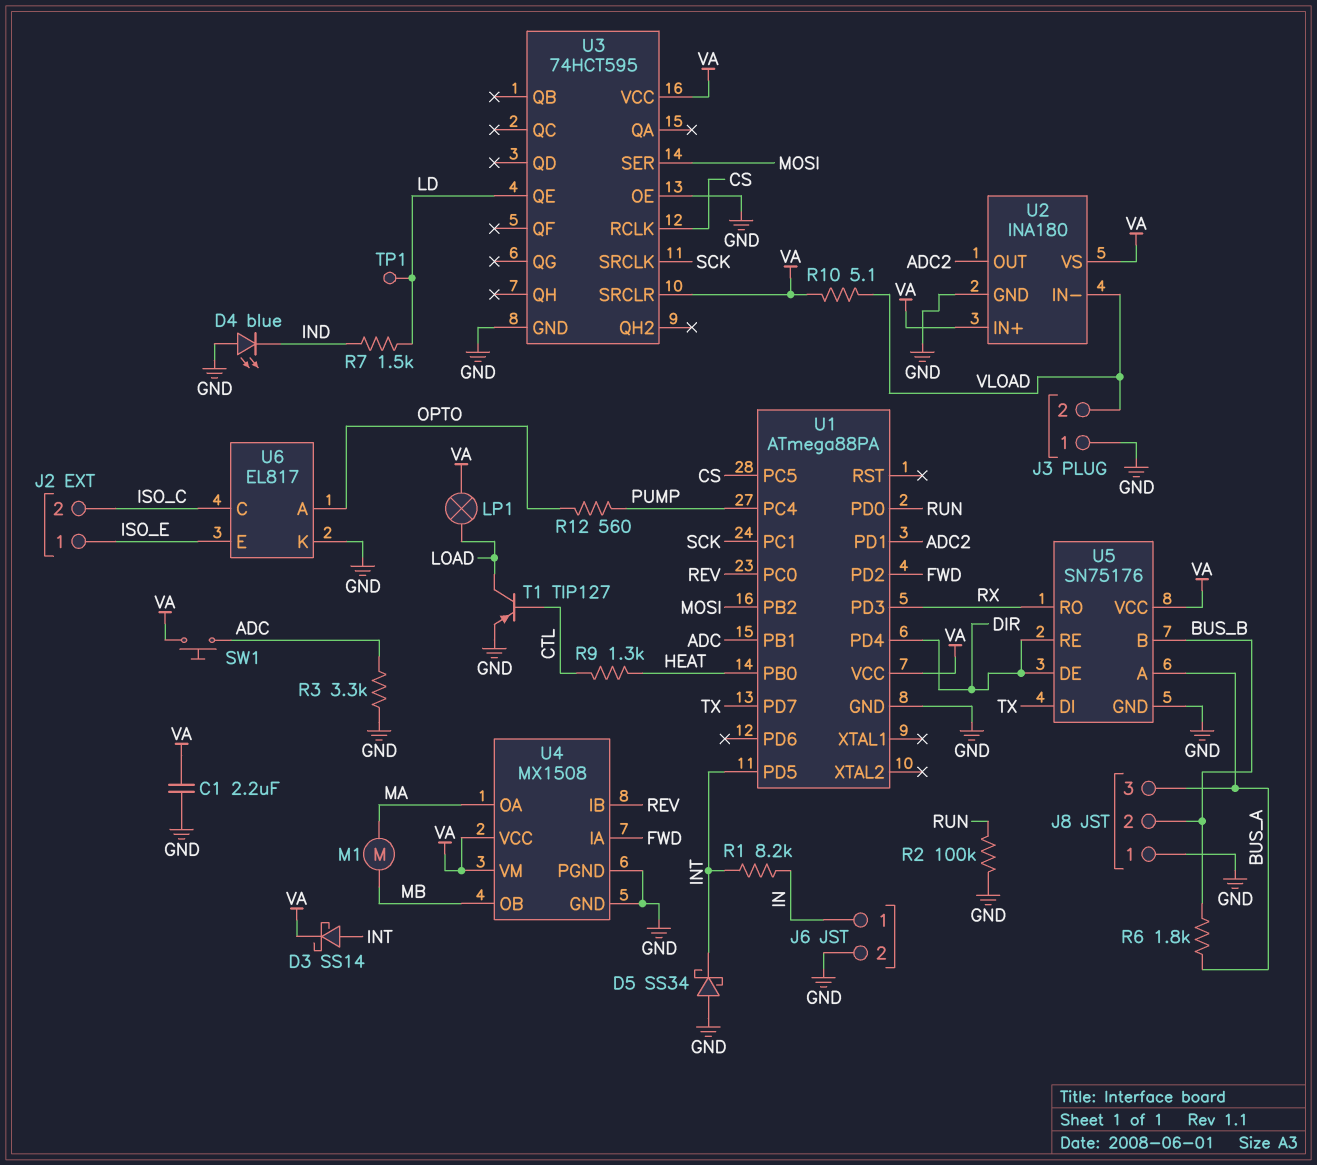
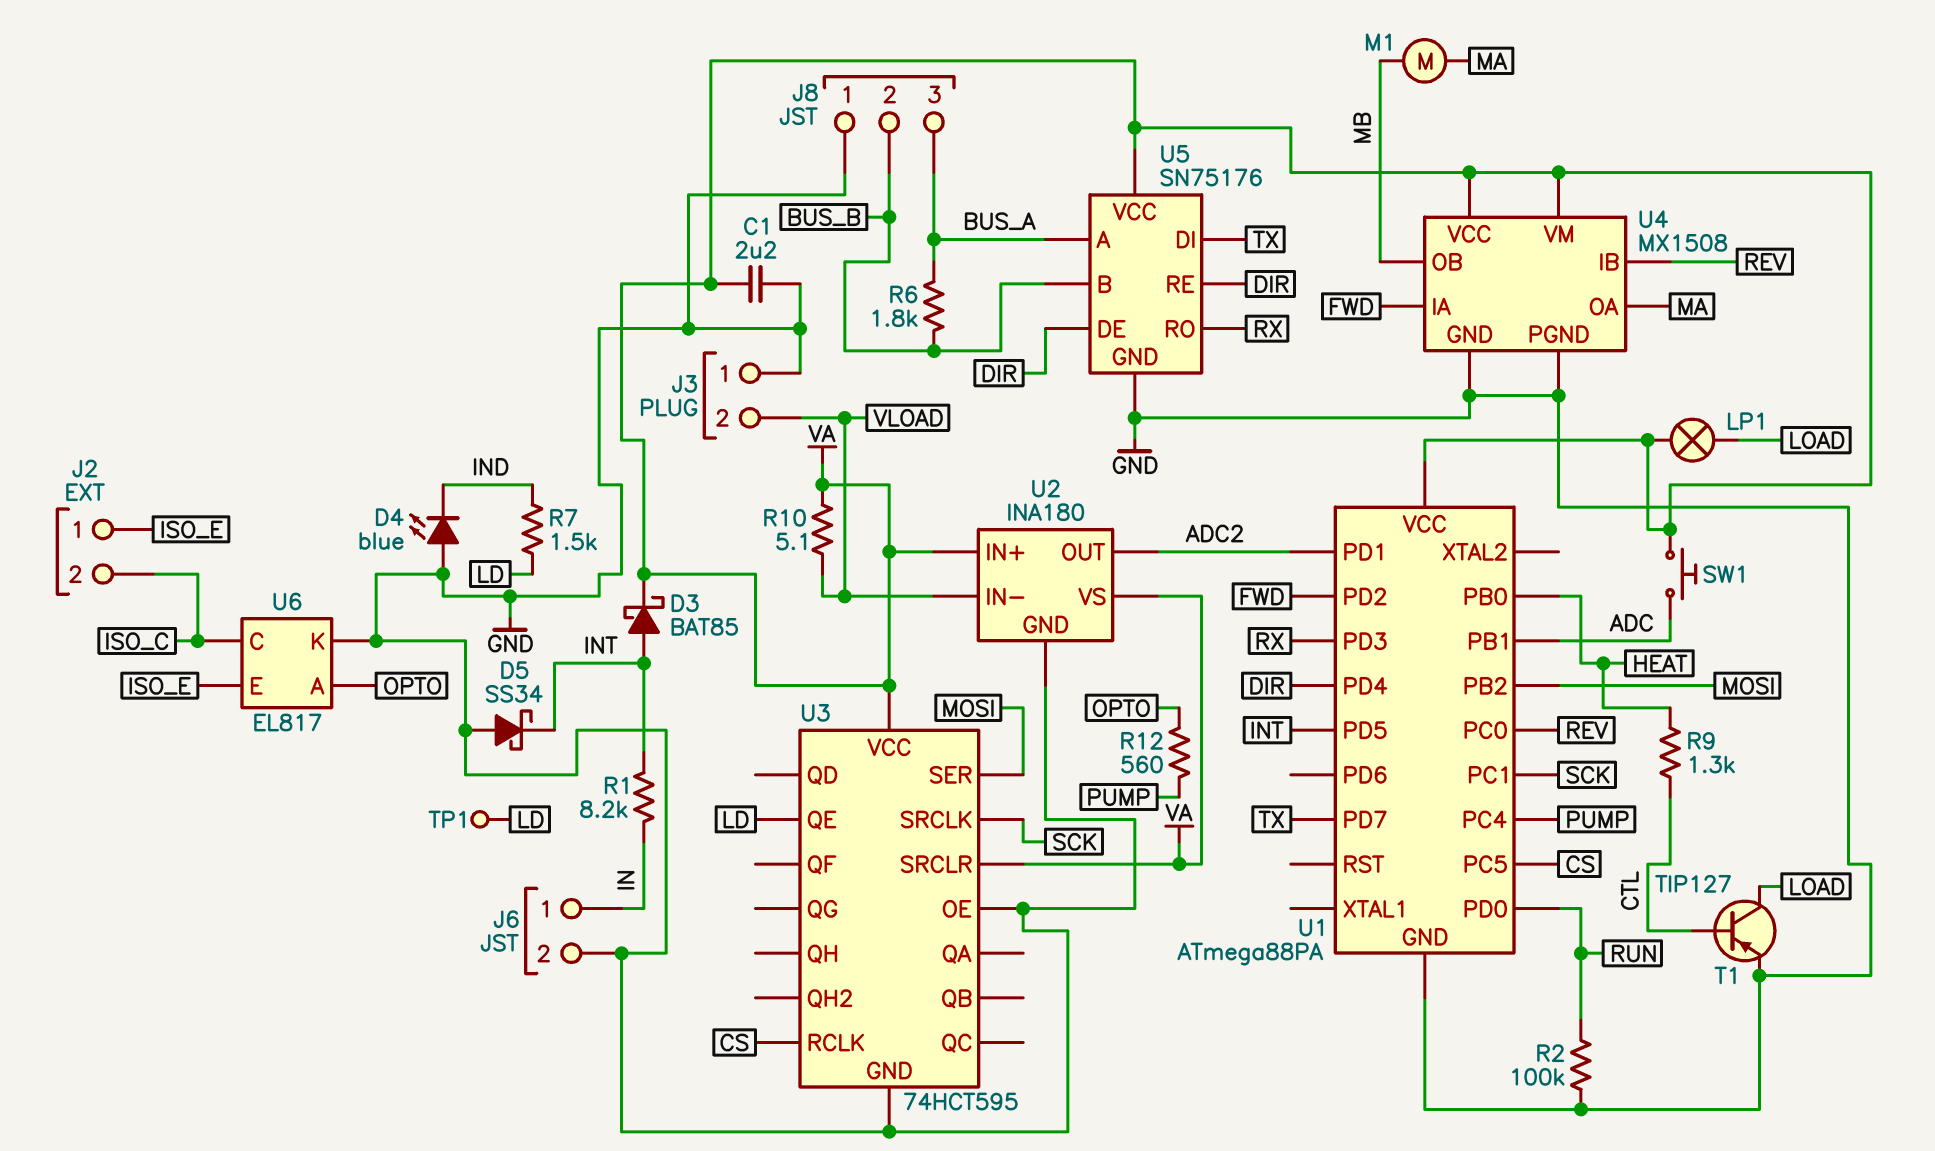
D3: schottky SS14 (A INT, K VA) -> schottky BAT85 (A INT, K VA)
R3: 3.3k (ADC, GND) -> none

